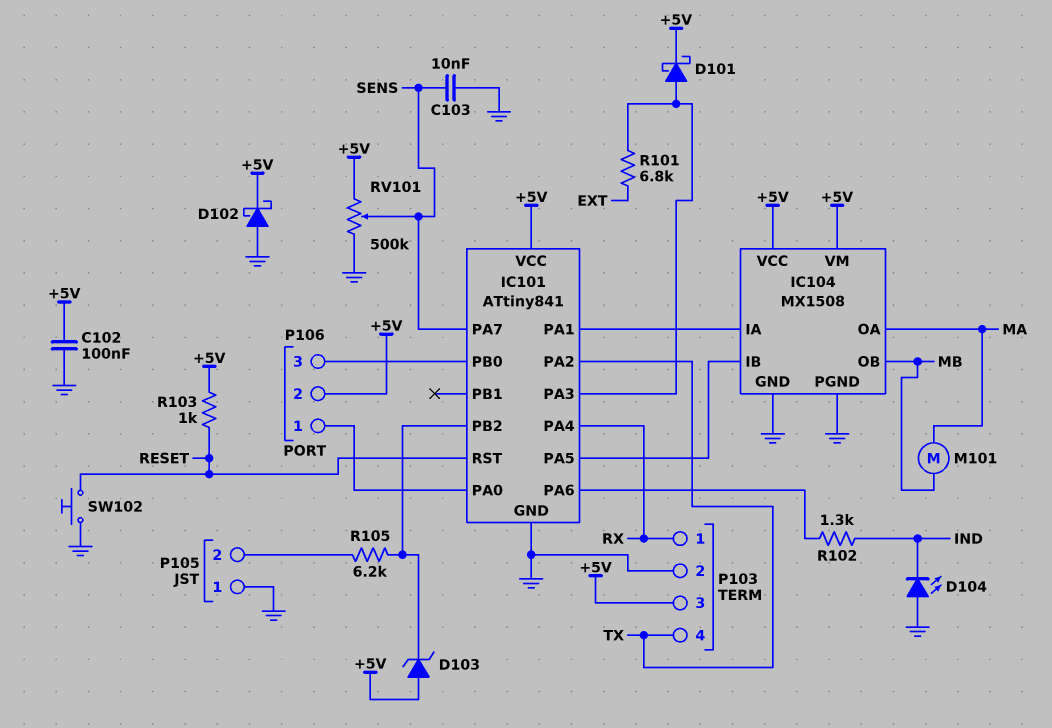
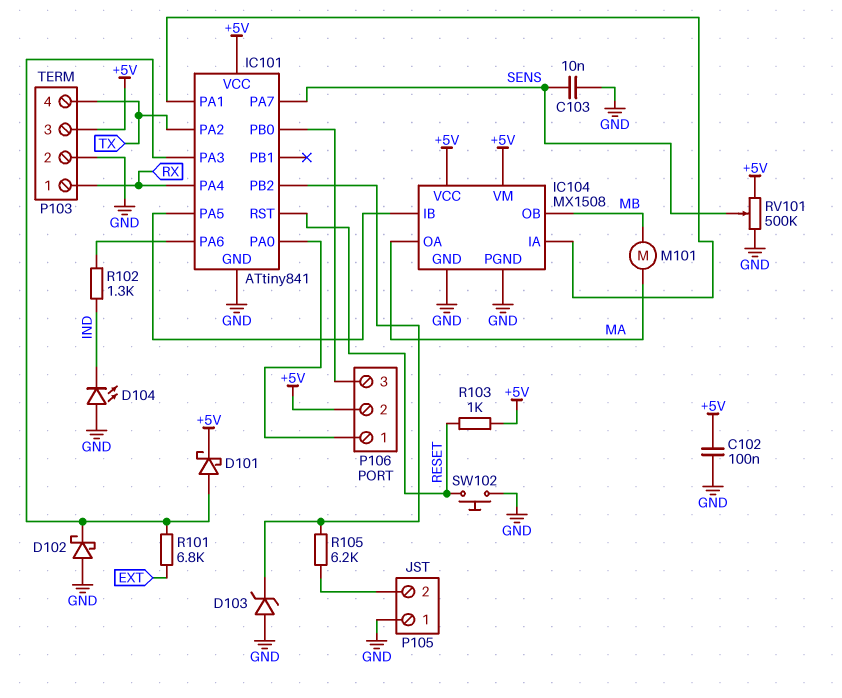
D102: schottky (A GND, K +5V) -> schottky (A GND, K IC101/PA3)
D103: zener (A +5V, K IC101/PB2) -> zener (A GND, K IC101/PB2)

